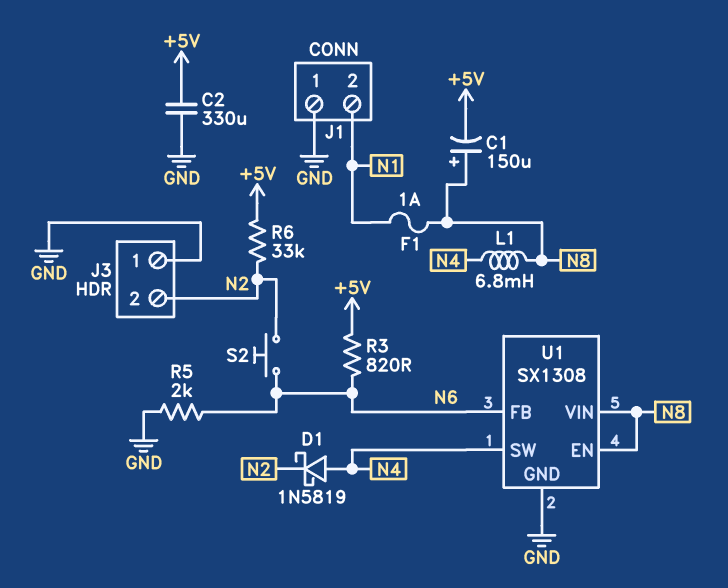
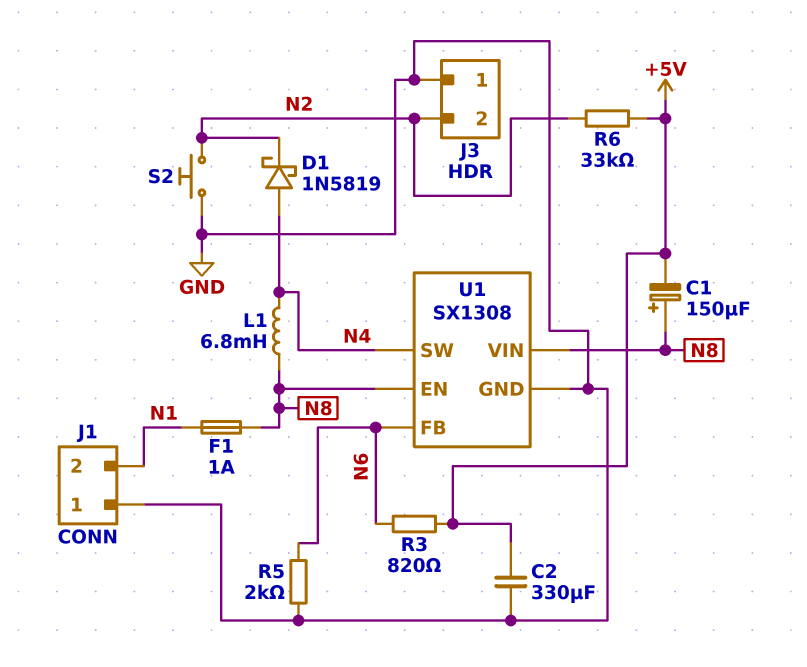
S2: button (N2, N6) -> button (GND, N2)

